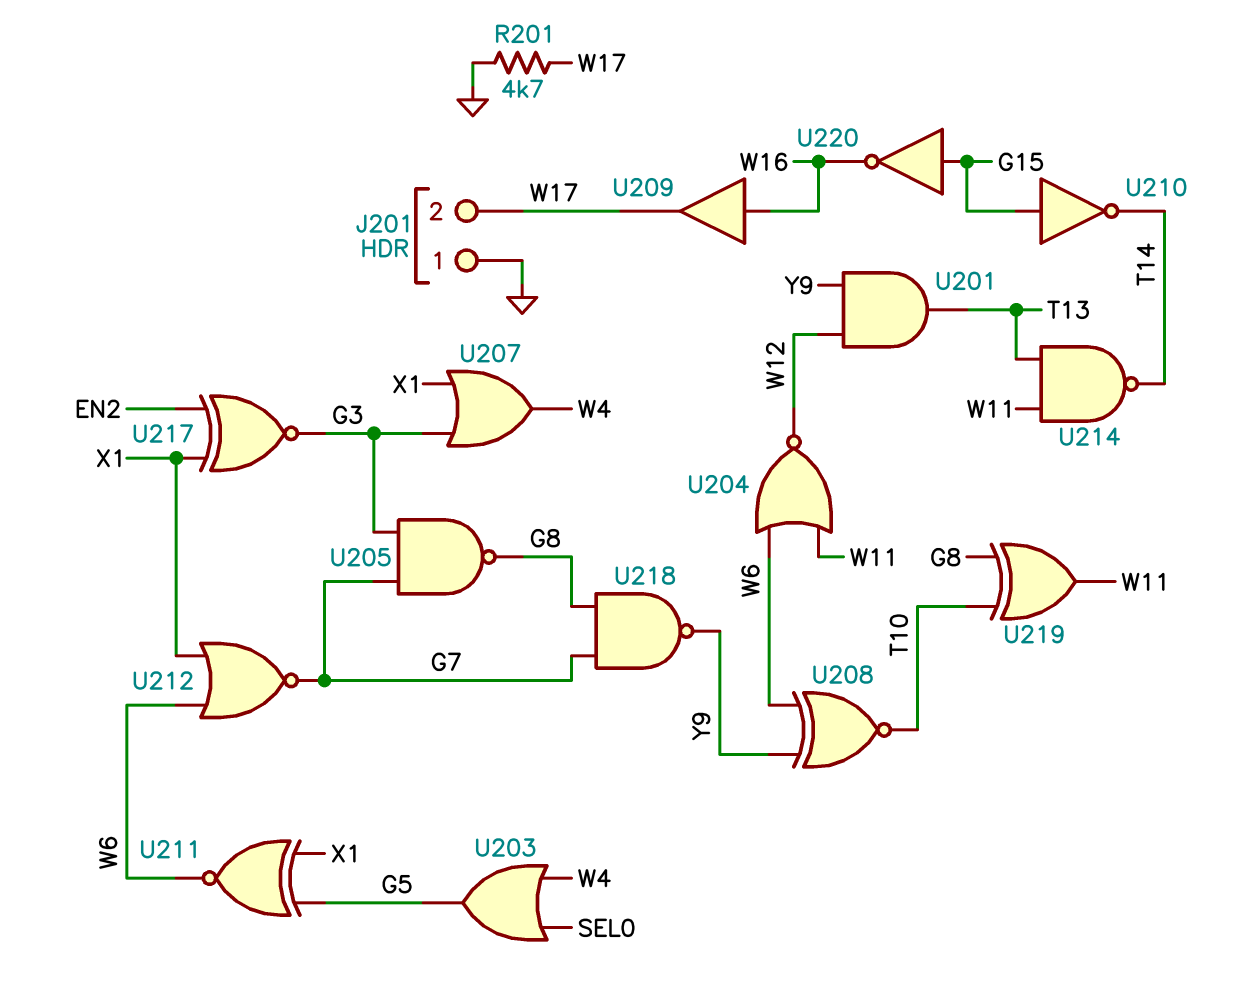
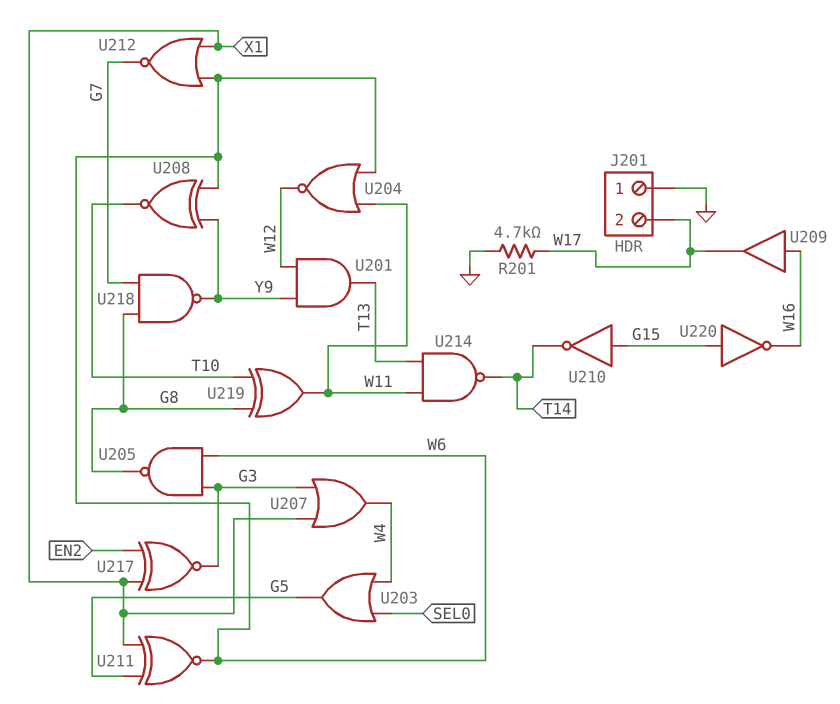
U205: NAND (in G3, in G7, out G8) -> NAND (in G3, in W6, out G8)

